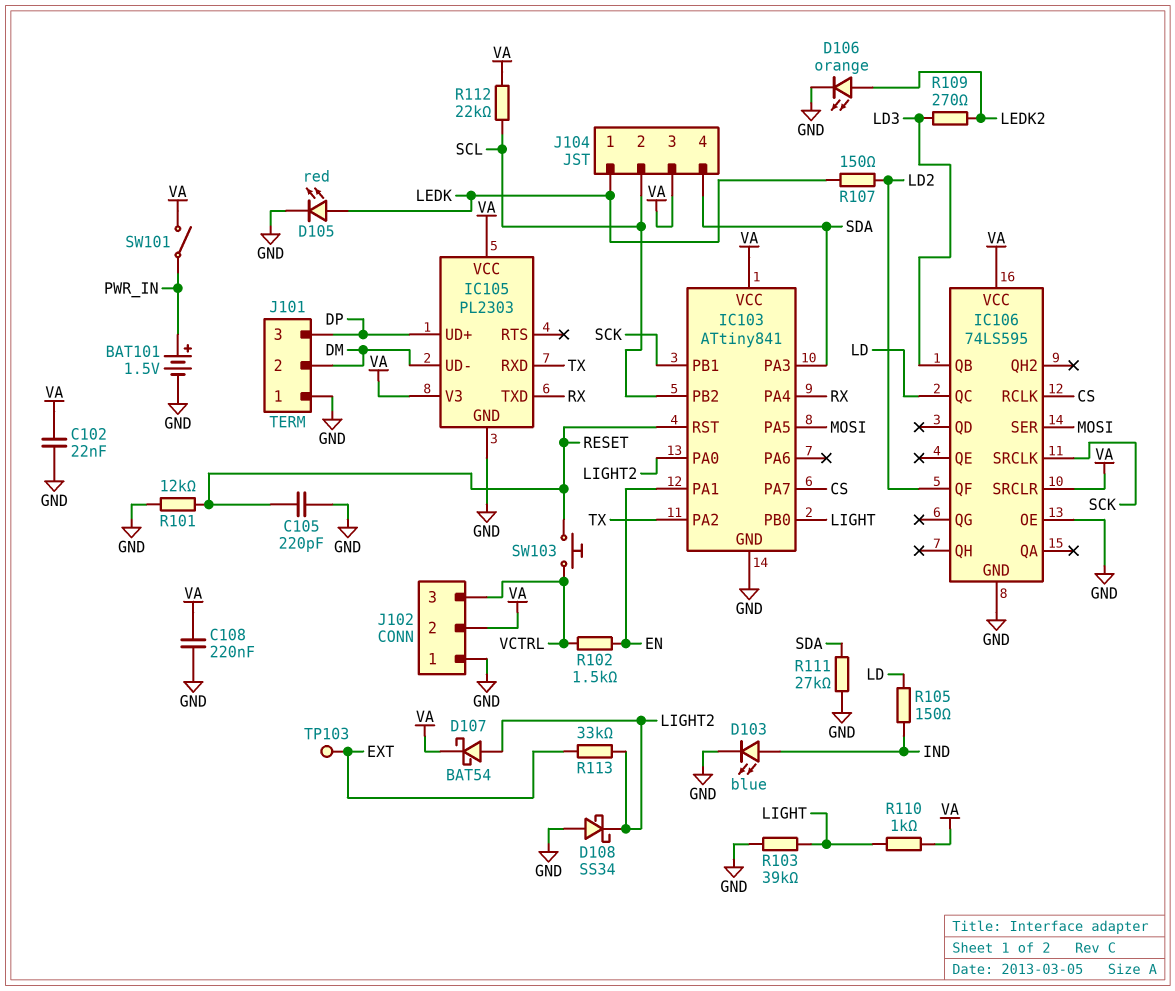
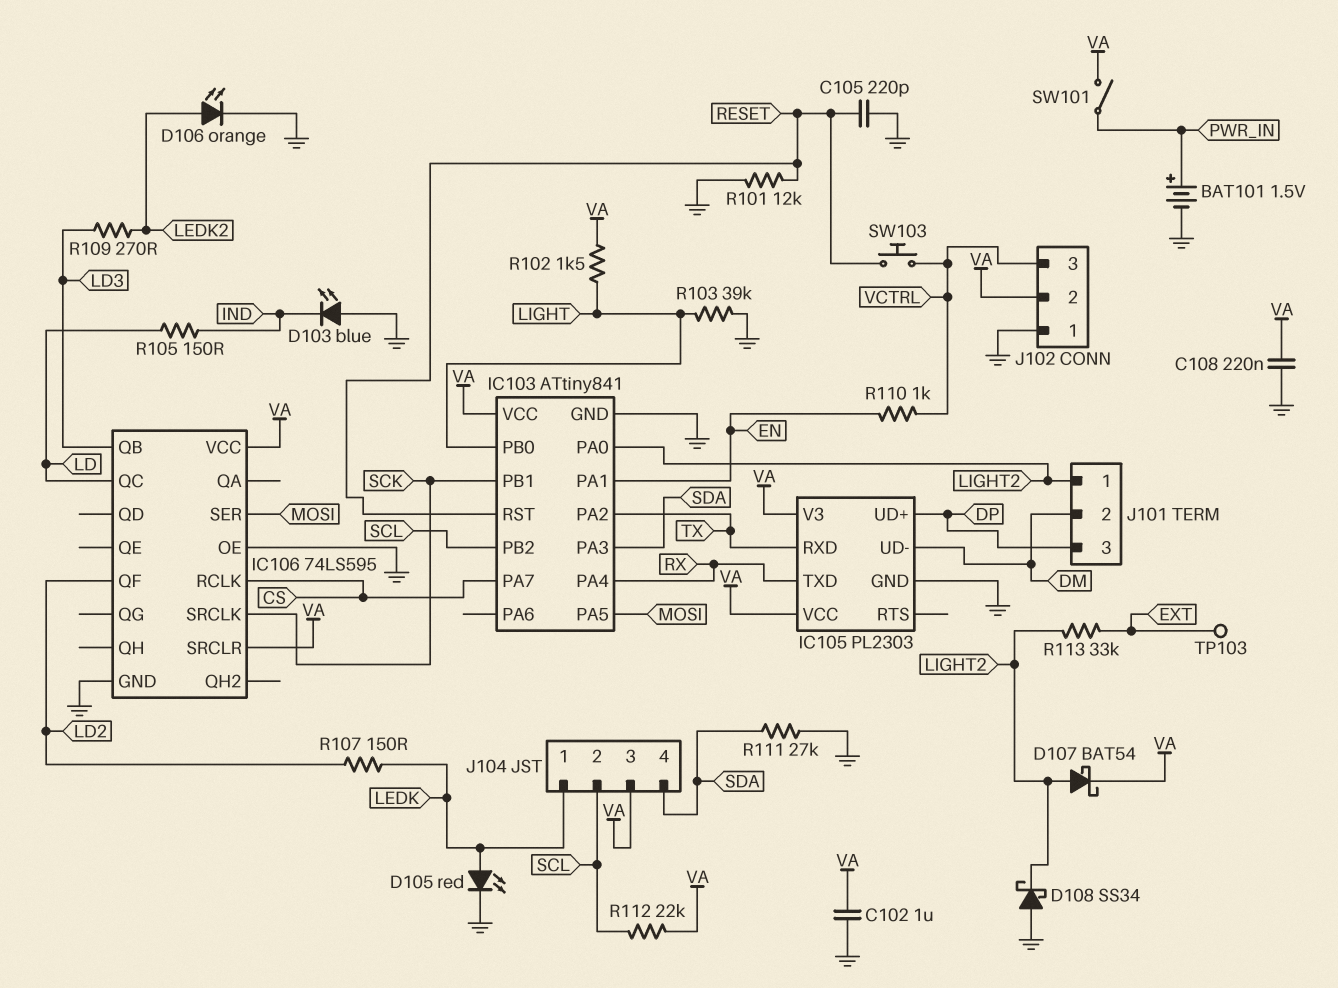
C102: 22nF (GND, VA) -> 1uF (GND, VA)
D103: LED blue (A IND, K GND) -> LED blue (A GND, K IND)
J101 pin 1: GND -> LIGHT2
R102: 1.5k (EN, VCTRL) -> 1.5k (LIGHT, VA)
R110: 1k (LIGHT, VA) -> 1k (EN, VCTRL)

